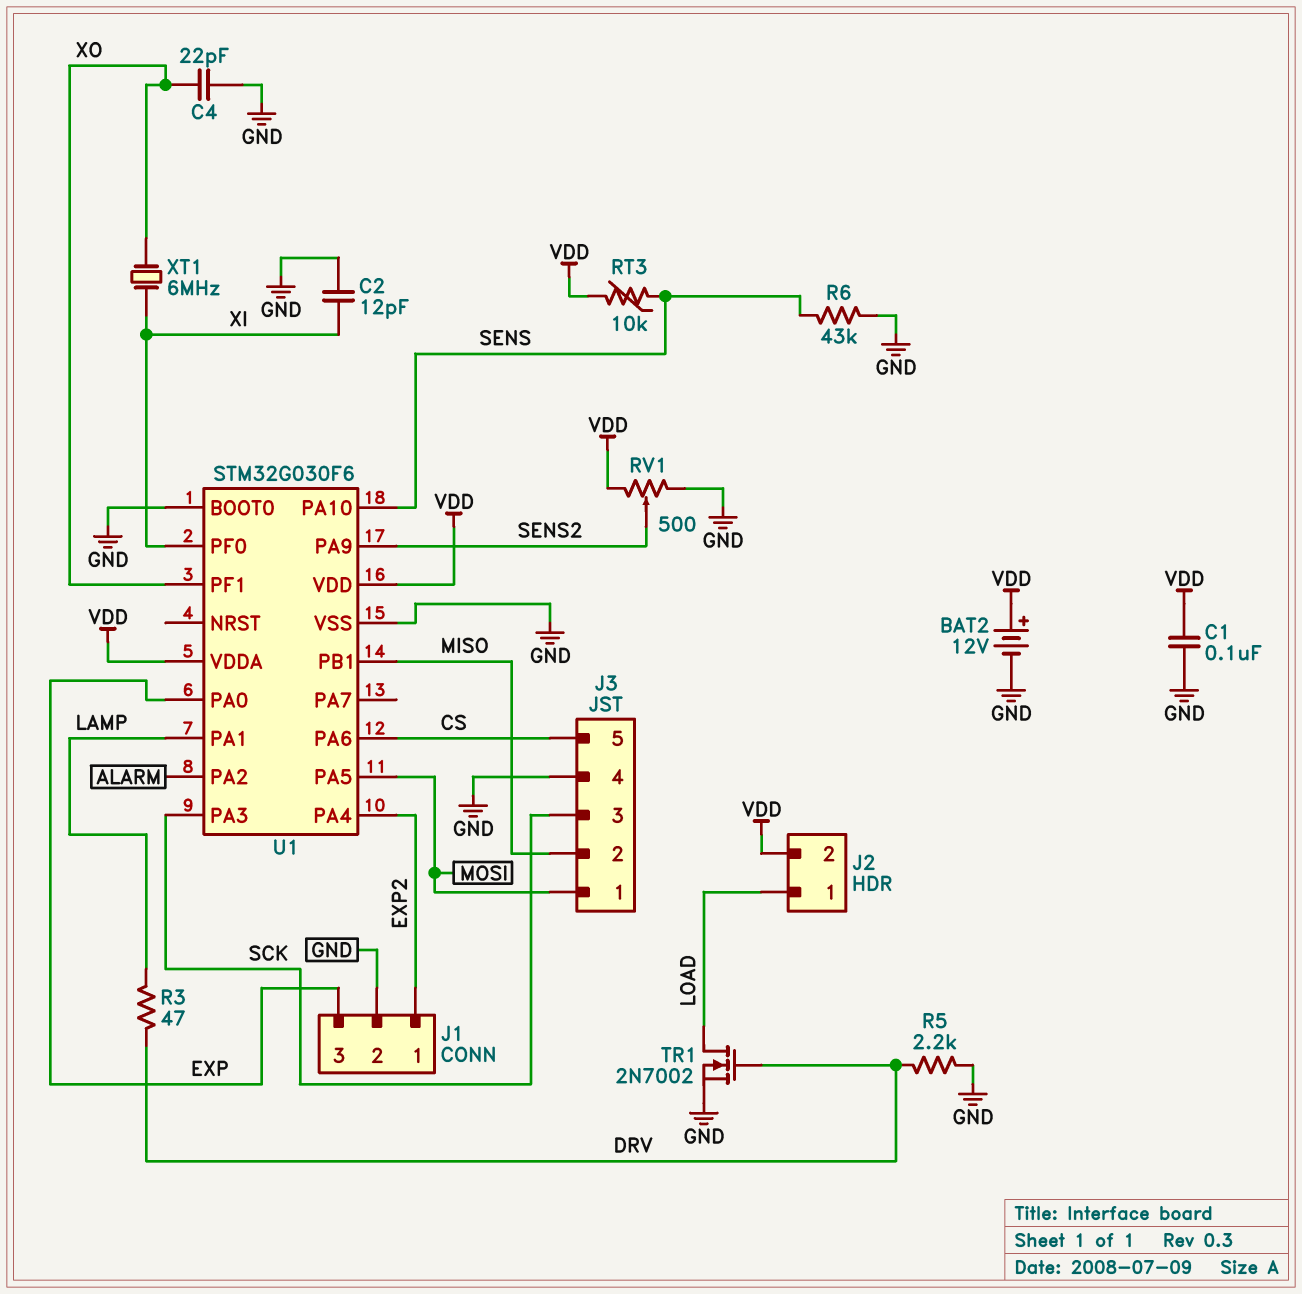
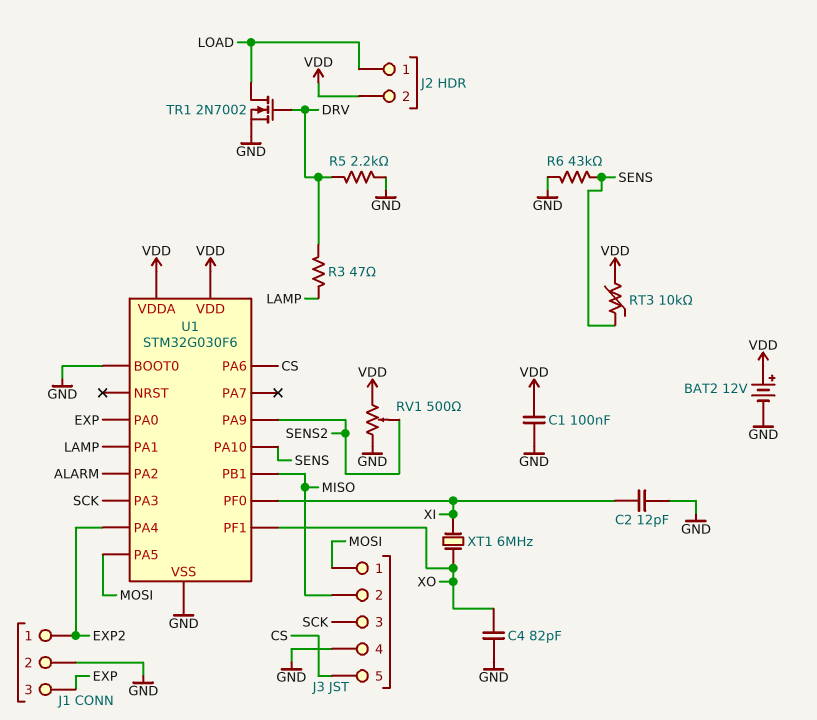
C4: 22pF (GND, XO) -> 82pF (GND, XO)

